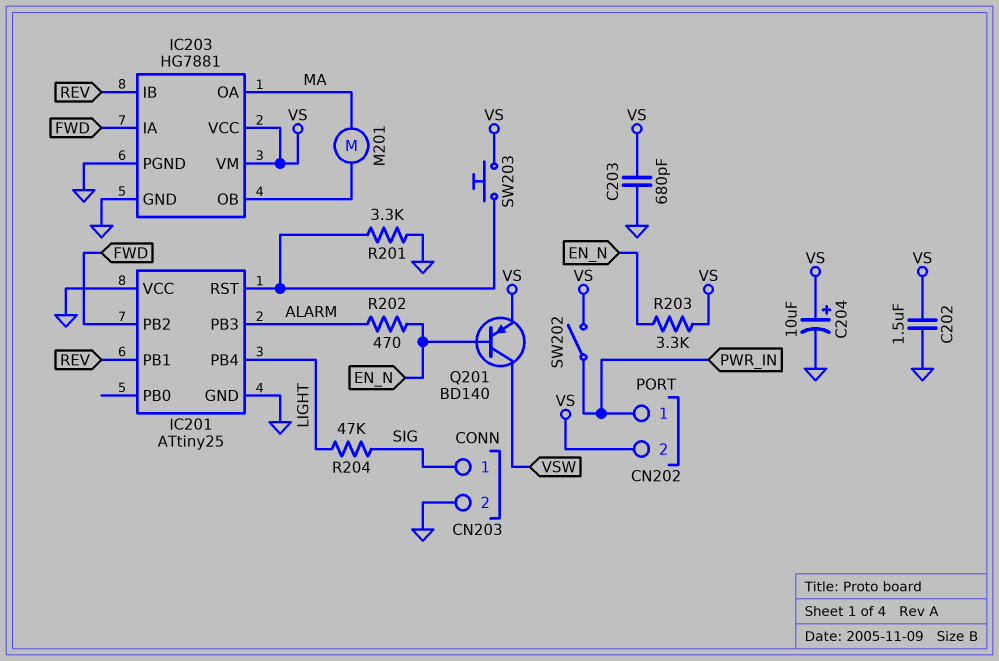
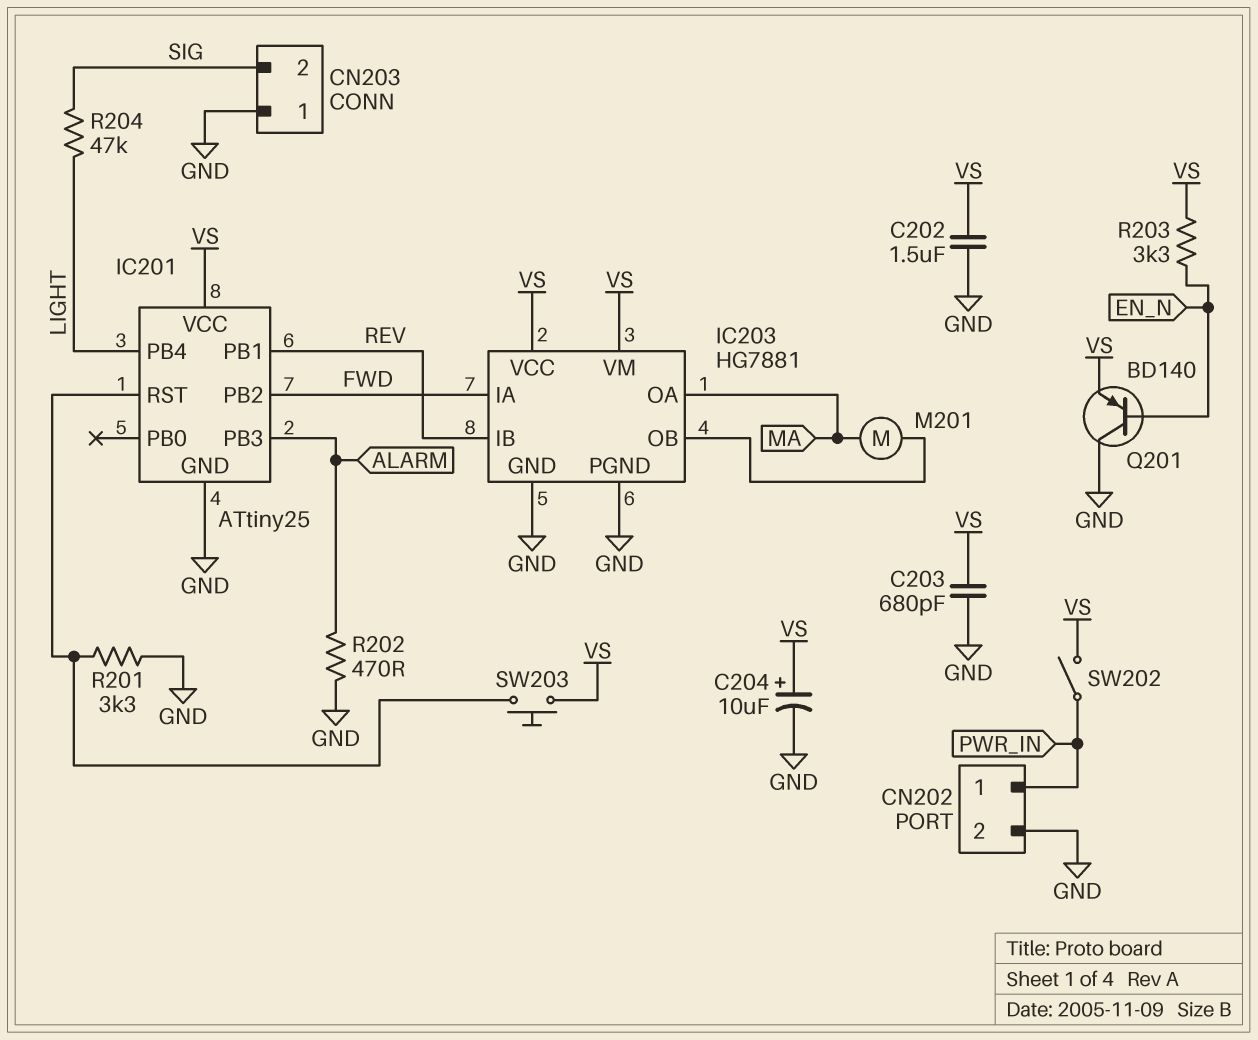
CN202 pin 2: VS -> GND
CN203 pin 1: SIG -> GND
CN203 pin 2: GND -> SIG
IC201 pin VCC: GND -> VS
Q201: PNP BD140 (B EN_N, C VSW, E VS) -> PNP BD140 (B EN_N, C GND, E VS)
R202: 470 (ALARM, EN_N) -> 470 (ALARM, GND)

